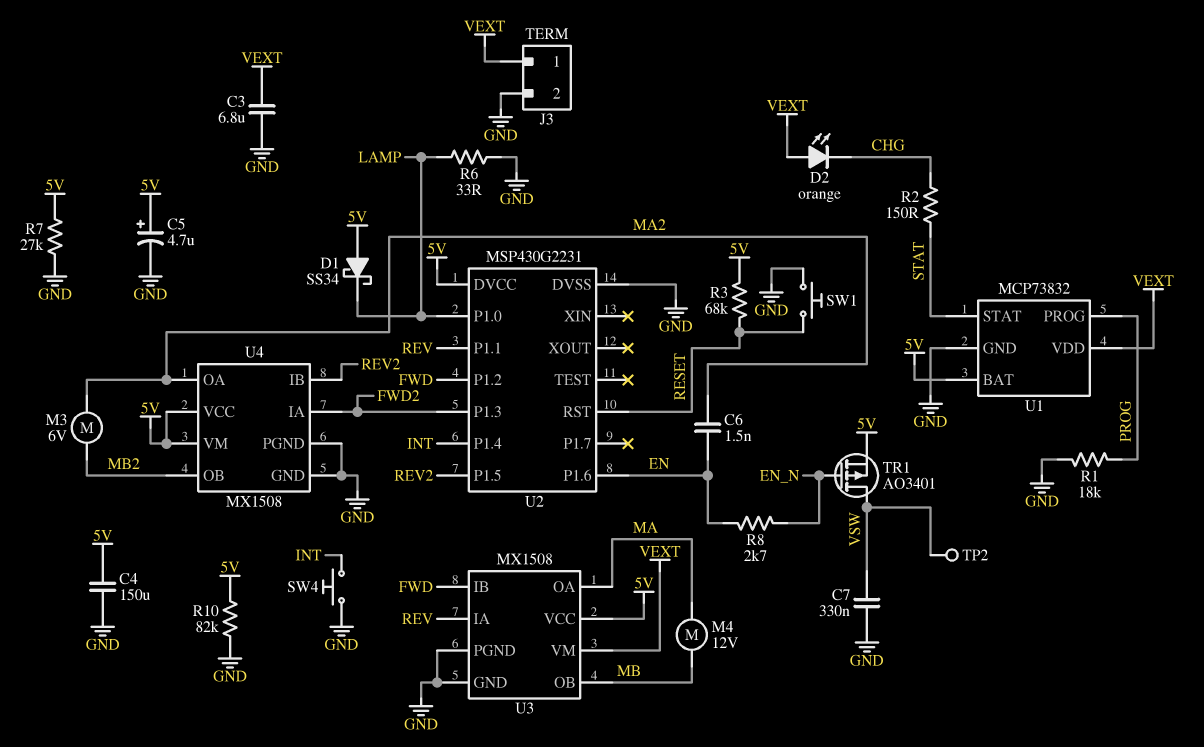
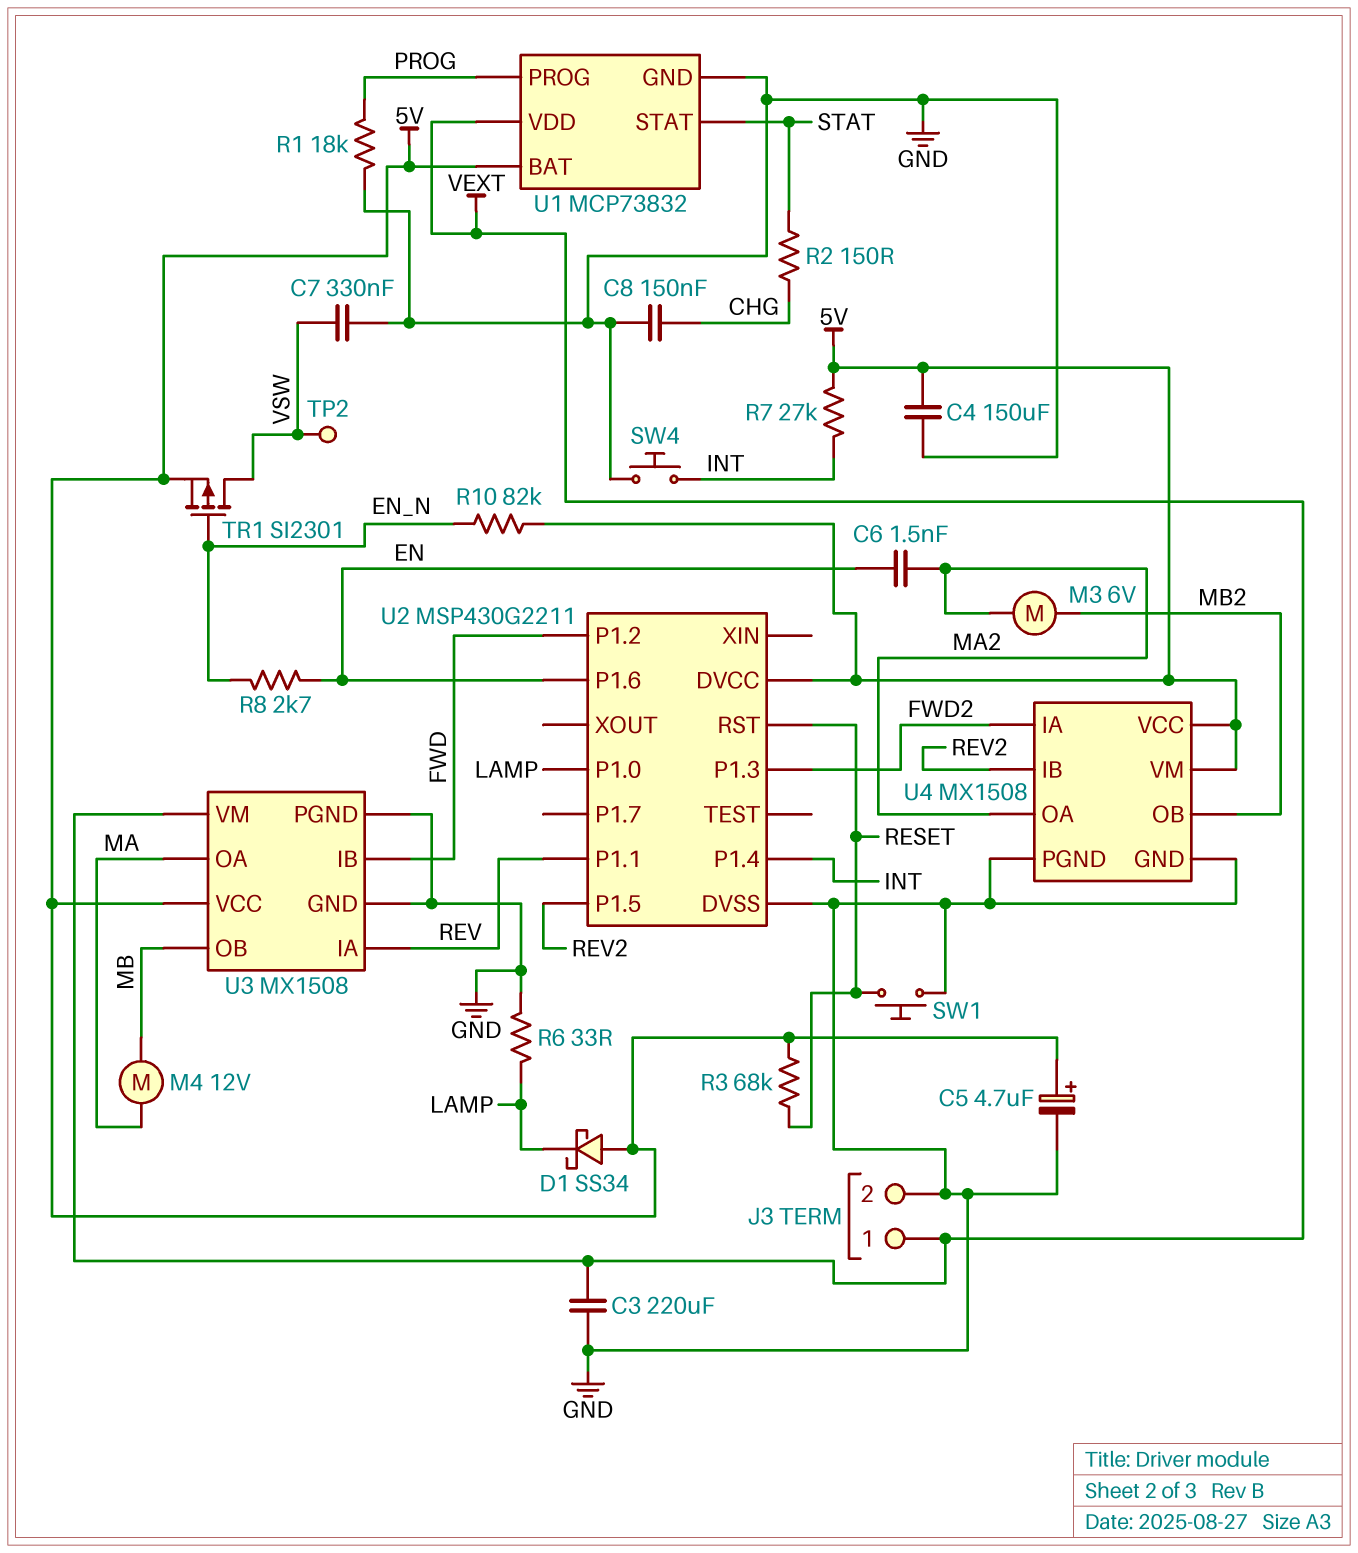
C3: 6.8uF (GND, VEXT) -> 220uF (GND, VEXT)
C8: none -> 150nF (CHG, GND)
D2: LED orange (A VEXT, K CHG) -> none
R7: 27k (5V, GND) -> 27k (5V, INT)
R10: 82k (5V, GND) -> 82k (5V, EN_N)
TR1: PMOS AO3401 (G EN_N, D VSW, S 5V) -> PMOS SI2301 (G EN_N, D VSW, S 5V)
U2: MSP430G2231 -> MSP430G2211

